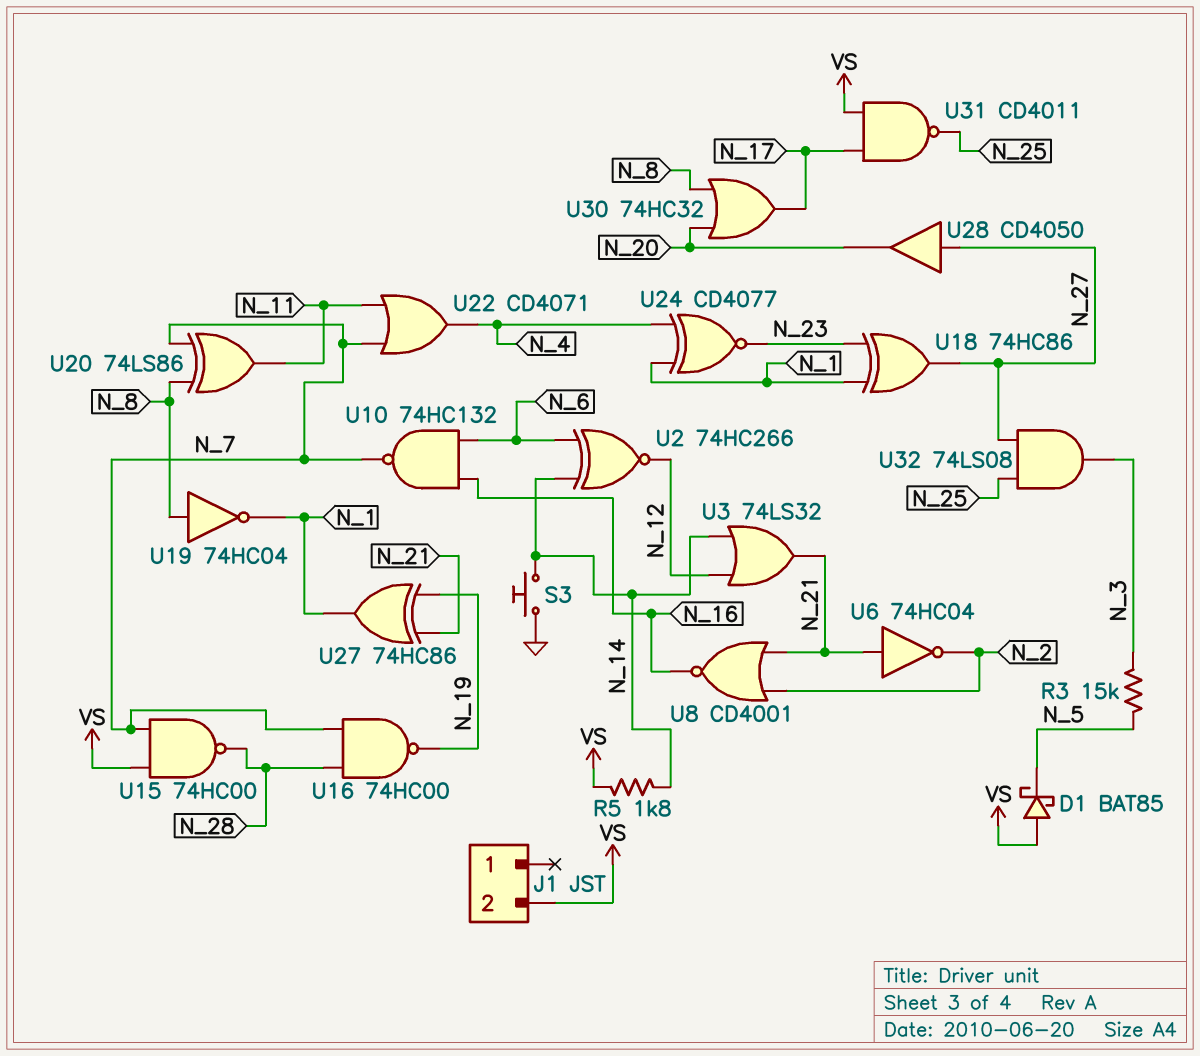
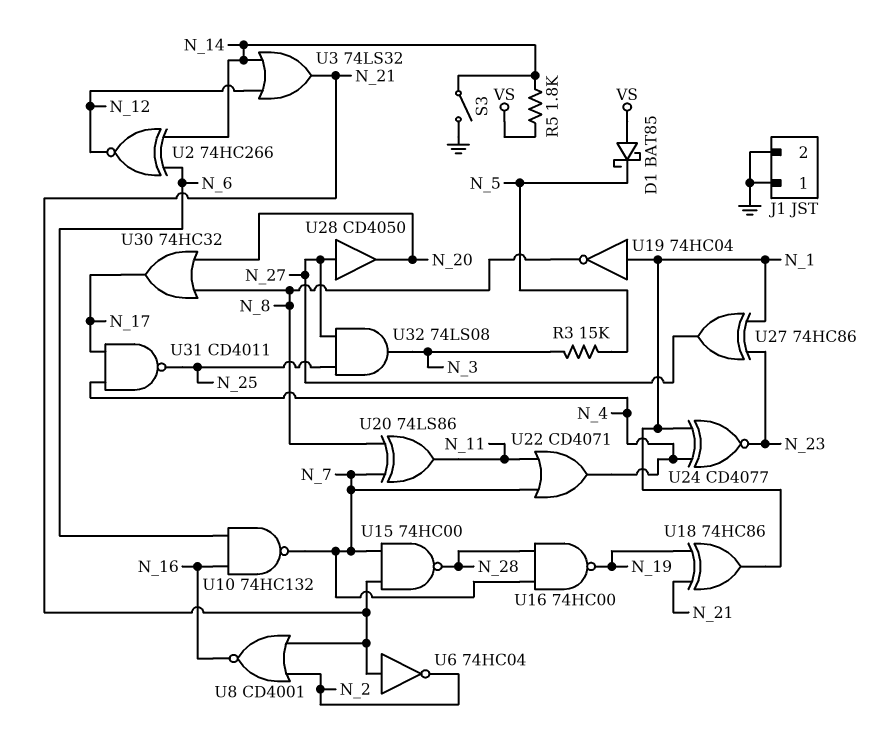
J1 pin 1: none -> GND
J1 pin 2: VS -> GND
S3: button (GND, N_14) -> switch (GND, N_14)
U15: NAND 74HC00 (in N_7, in VS, out N_28) -> NAND 74HC00 (in N_7, in N_21, out N_28)
U18: XOR 74HC86 (in N_1, in N_23, out N_27) -> XOR 74HC86 (in N_19, in N_21, out N_1)
U19: NOT 74HC04 (in N_8, out N_1) -> NOT 74HC04 (in N_1, out N_8)
U27: XOR 74HC86 (in N_19, in N_21, out N_1) -> XOR 74HC86 (in N_1, in N_23, out N_27)
U31: NAND CD4011 (in N_17, in VS, out N_25) -> NAND CD4011 (in N_4, in N_17, out N_25)

